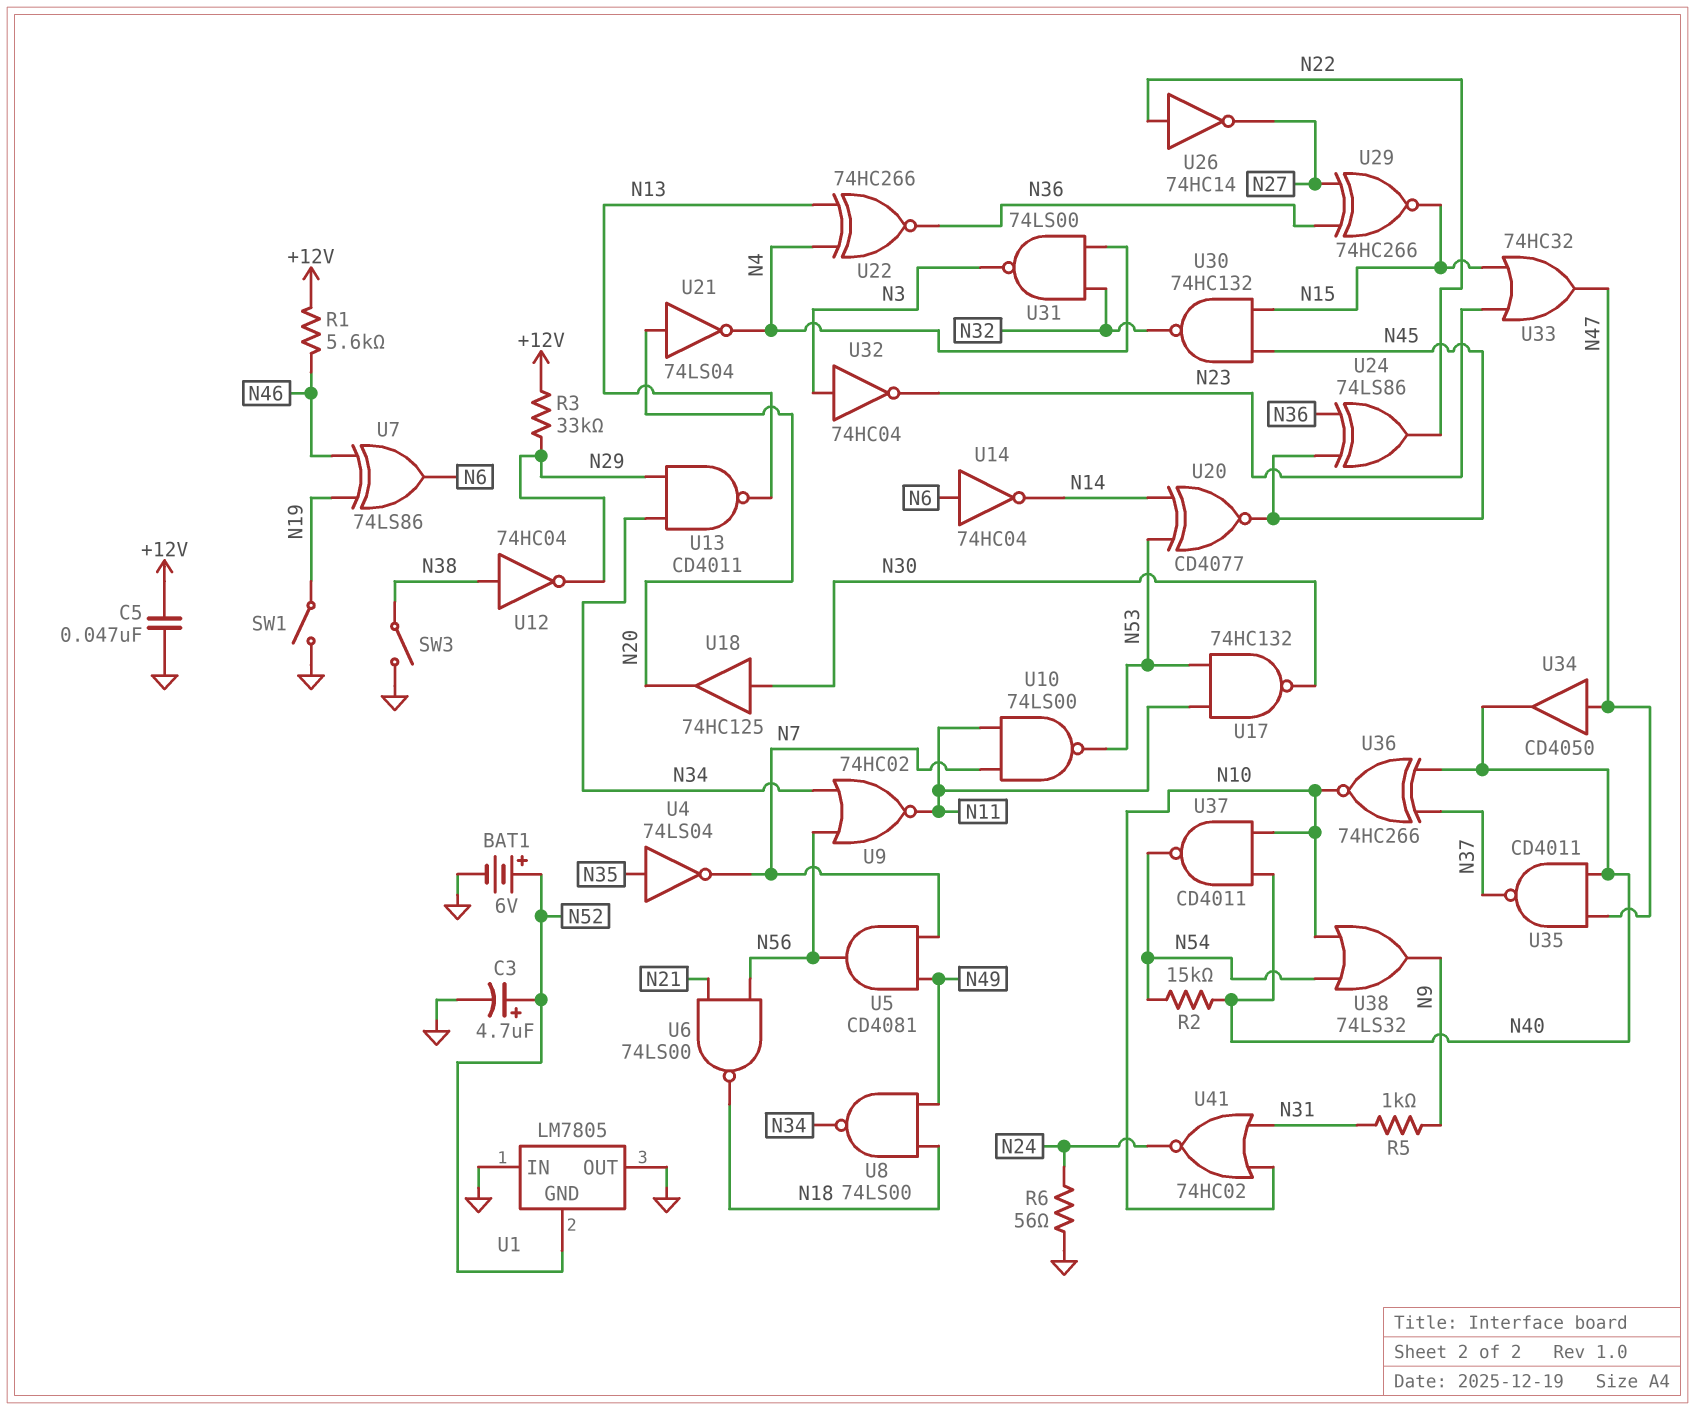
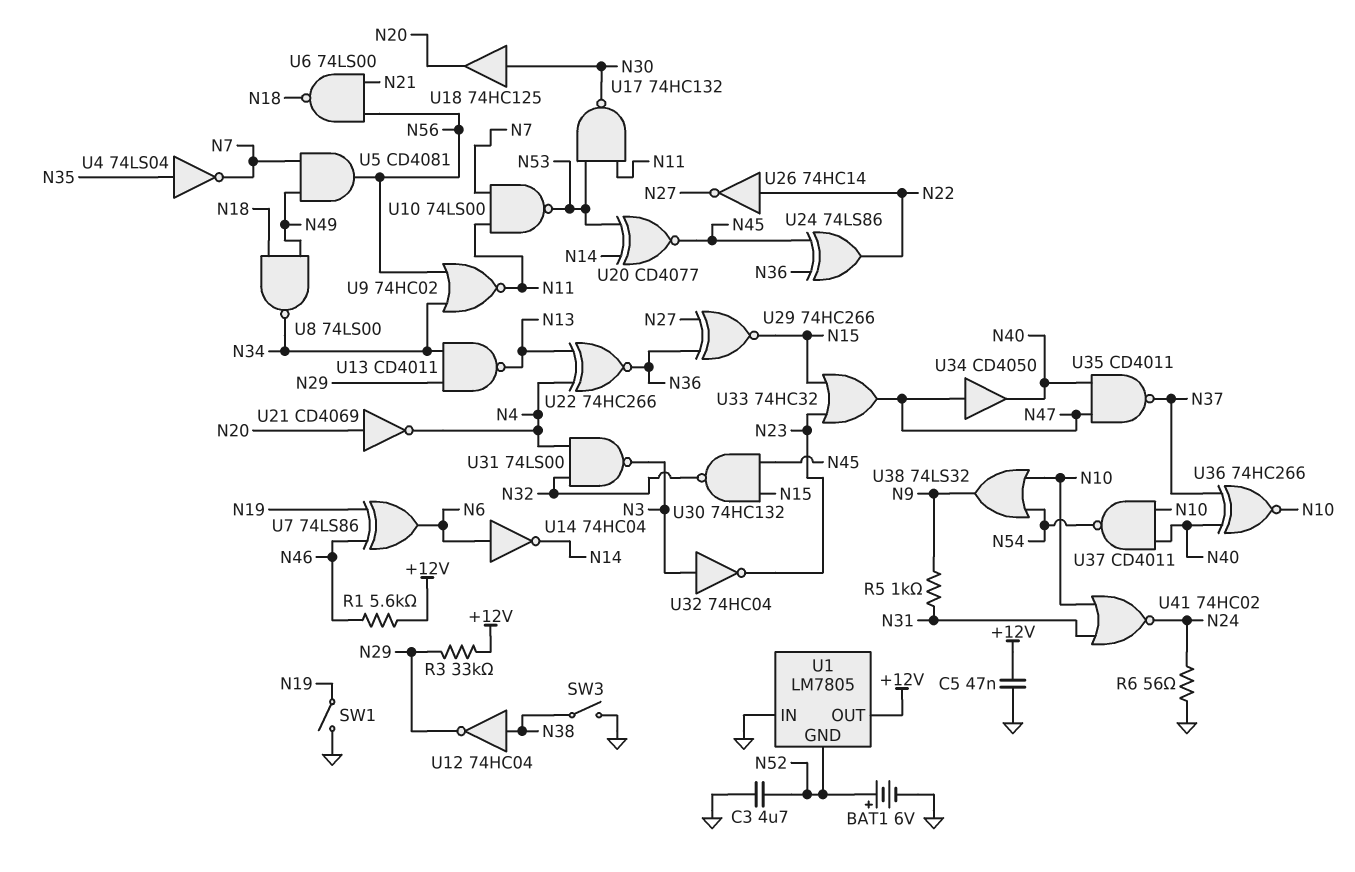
C3: 4.7uF (plus N52, minus GND) -> 4.7uF (GND, N52)
R2: 15k (N40, N54) -> none
U1 pin OUT: GND -> +12V
U21: NOT 74LS04 (in N20, out N4) -> NOT CD4069 (in N20, out N4)

